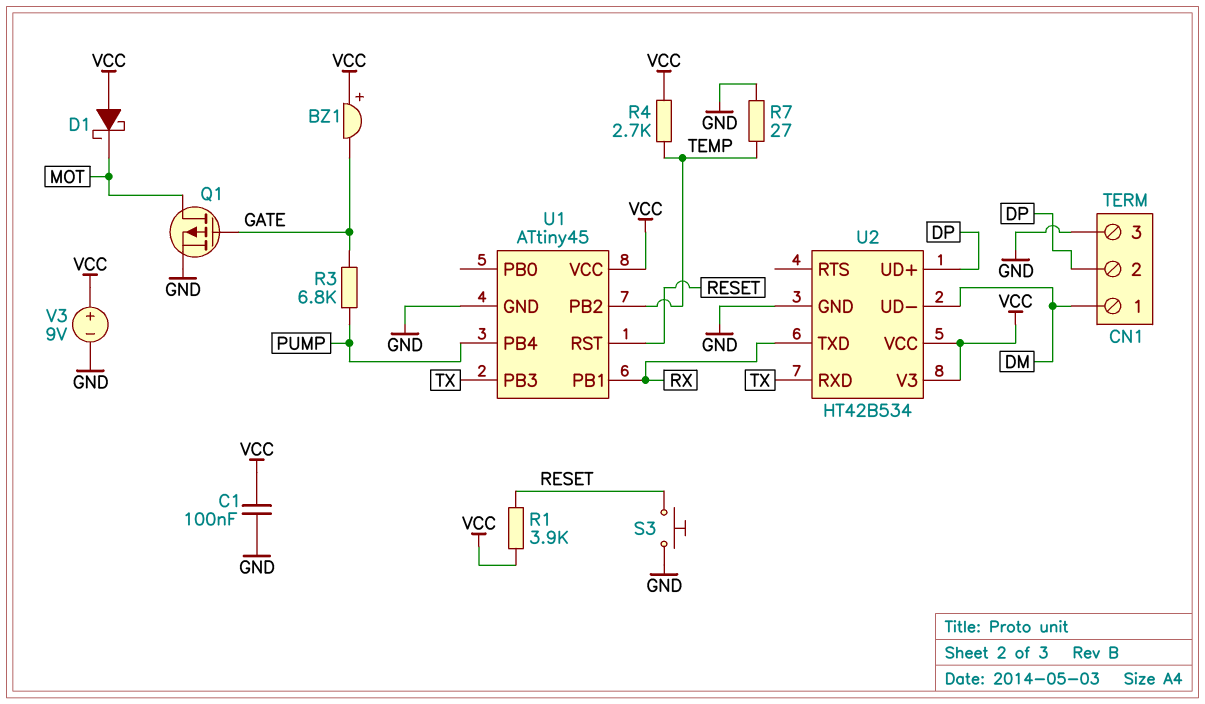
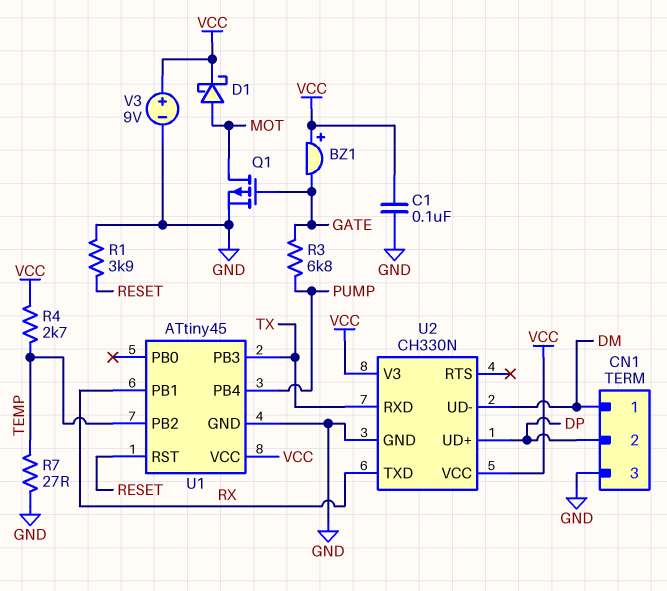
D1: schottky (A VCC, K MOT) -> schottky (A MOT, K VCC)
R1: 3.9k (RESET, VCC) -> 3.9k (GND, RESET)
S3: button (GND, RESET) -> none
U2: HT42B534 -> CH330N

